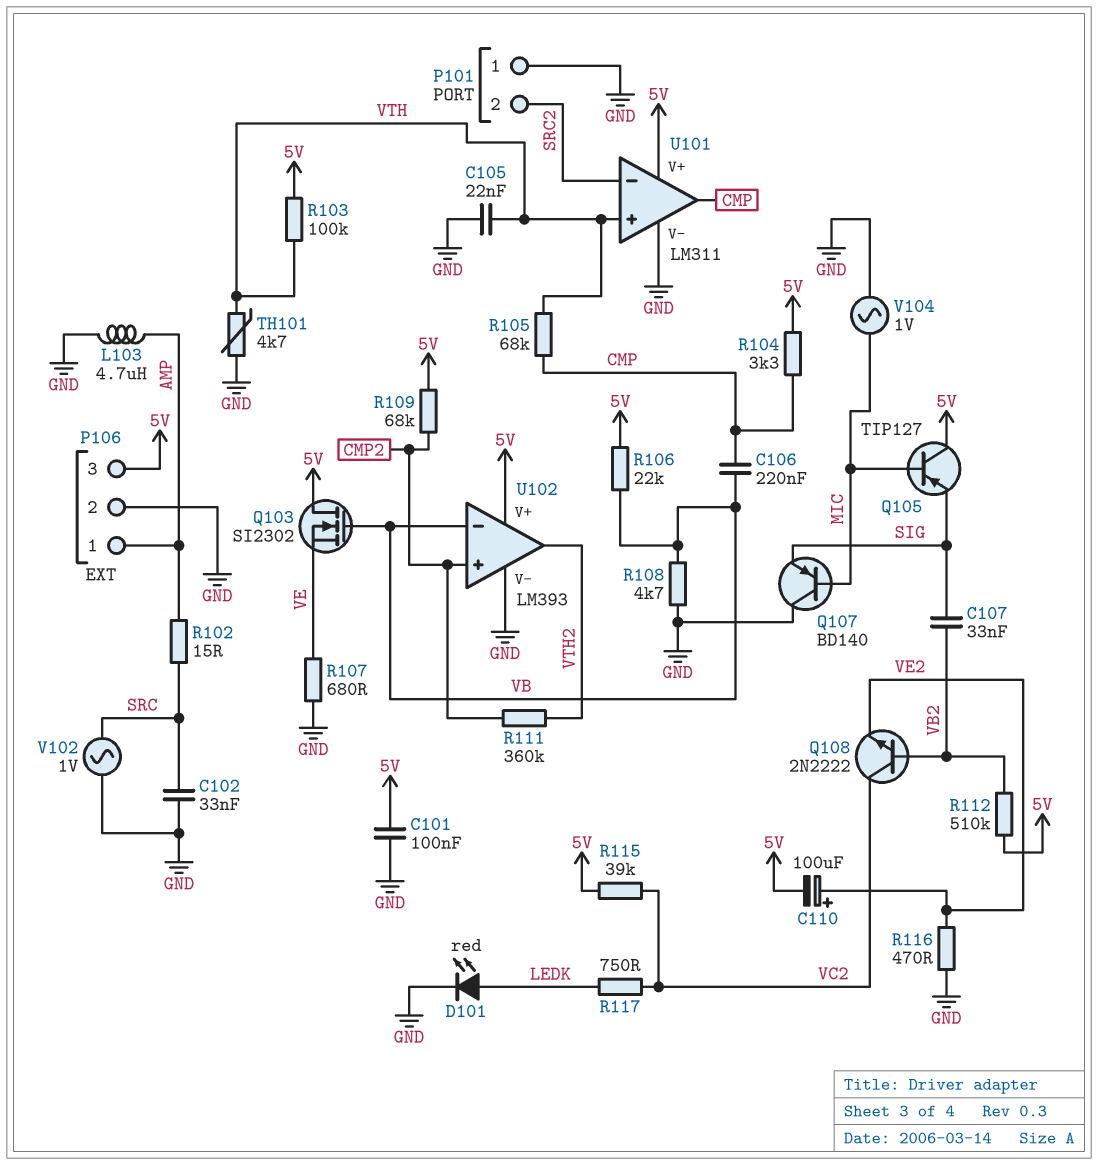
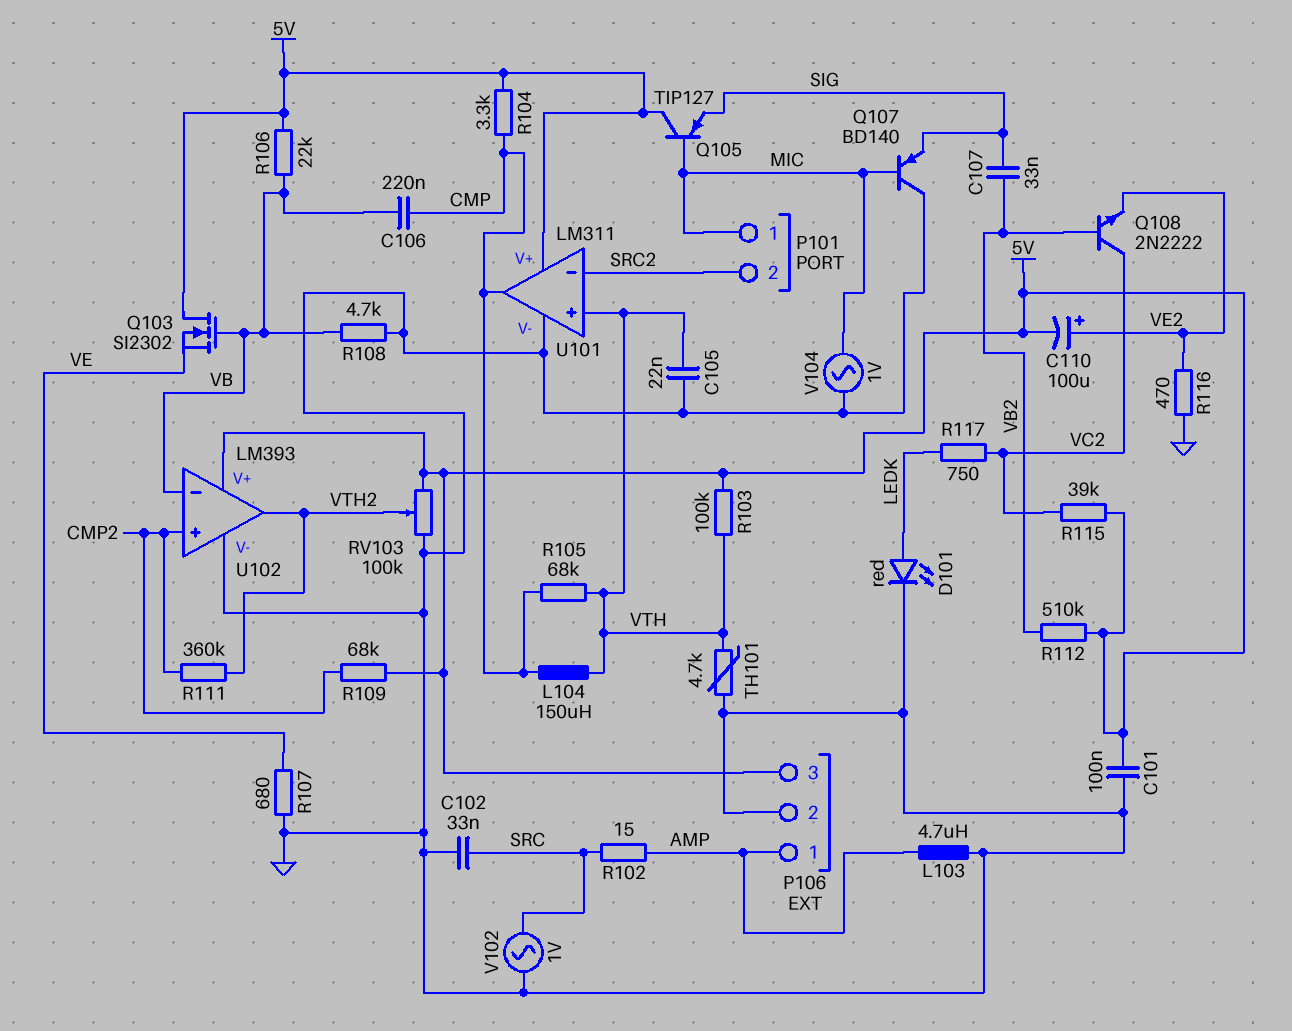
L104: none -> 150uH (CMP, VTH)
P101 pin 1: GND -> MIC
RV103: none -> 100k (5V, GND, wiper VTH2)

